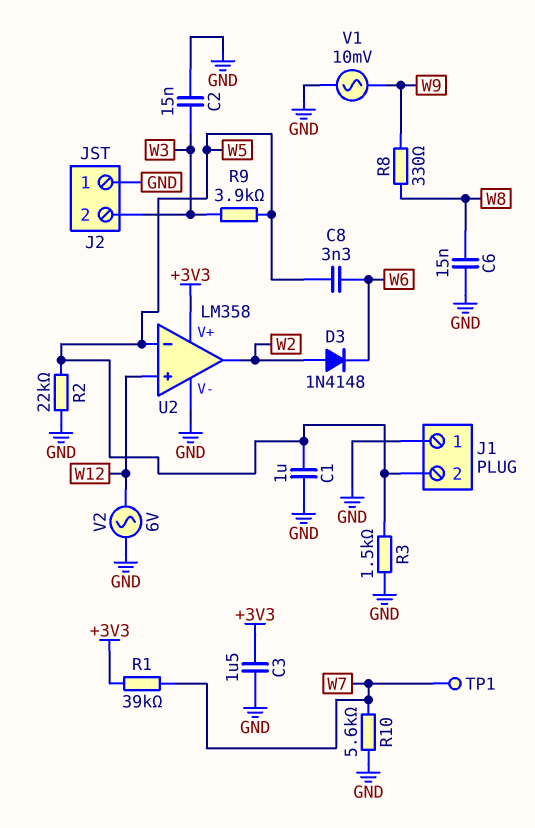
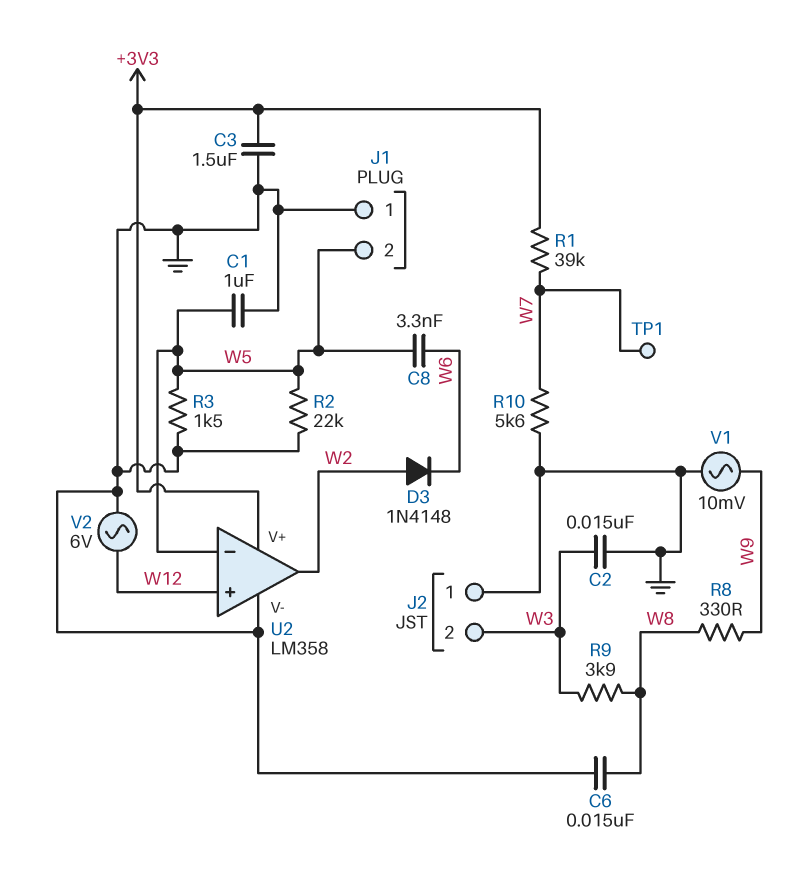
R9: 3.9k (W3, W5) -> 3.9k (W3, W8)

